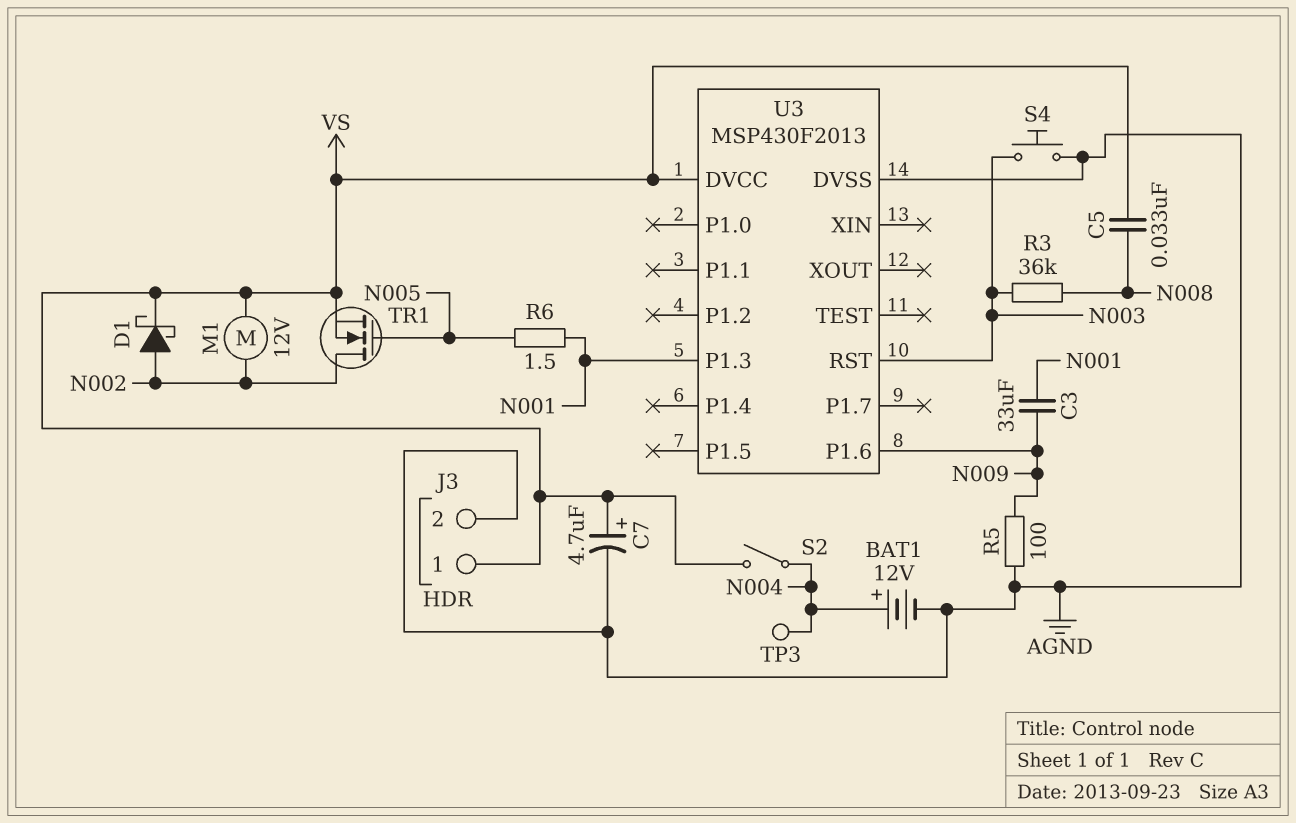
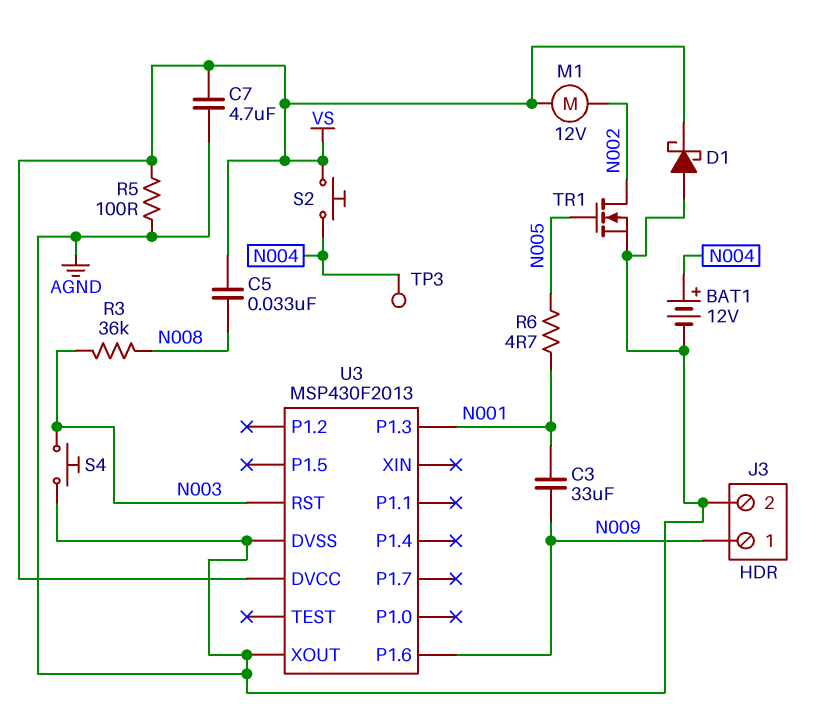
C7: 4.7uF (plus VS, minus AGND) -> 4.7uF (AGND, VS)
D1: schottky (A N002, K VS) -> schottky (A AGND, K VS)
J3 pin 1: VS -> N009
R5: 100 (AGND, N009) -> 100 (AGND, VS)
R6: 1.5 (N001, N005) -> 4.7 (N001, N005)
S2: switch (N004, VS) -> button (N004, VS)
TR1: NMOS (G N005, D N002, S VS) -> NMOS (G N005, D N002, S AGND)
U3 pin XOUT: none -> AGND

